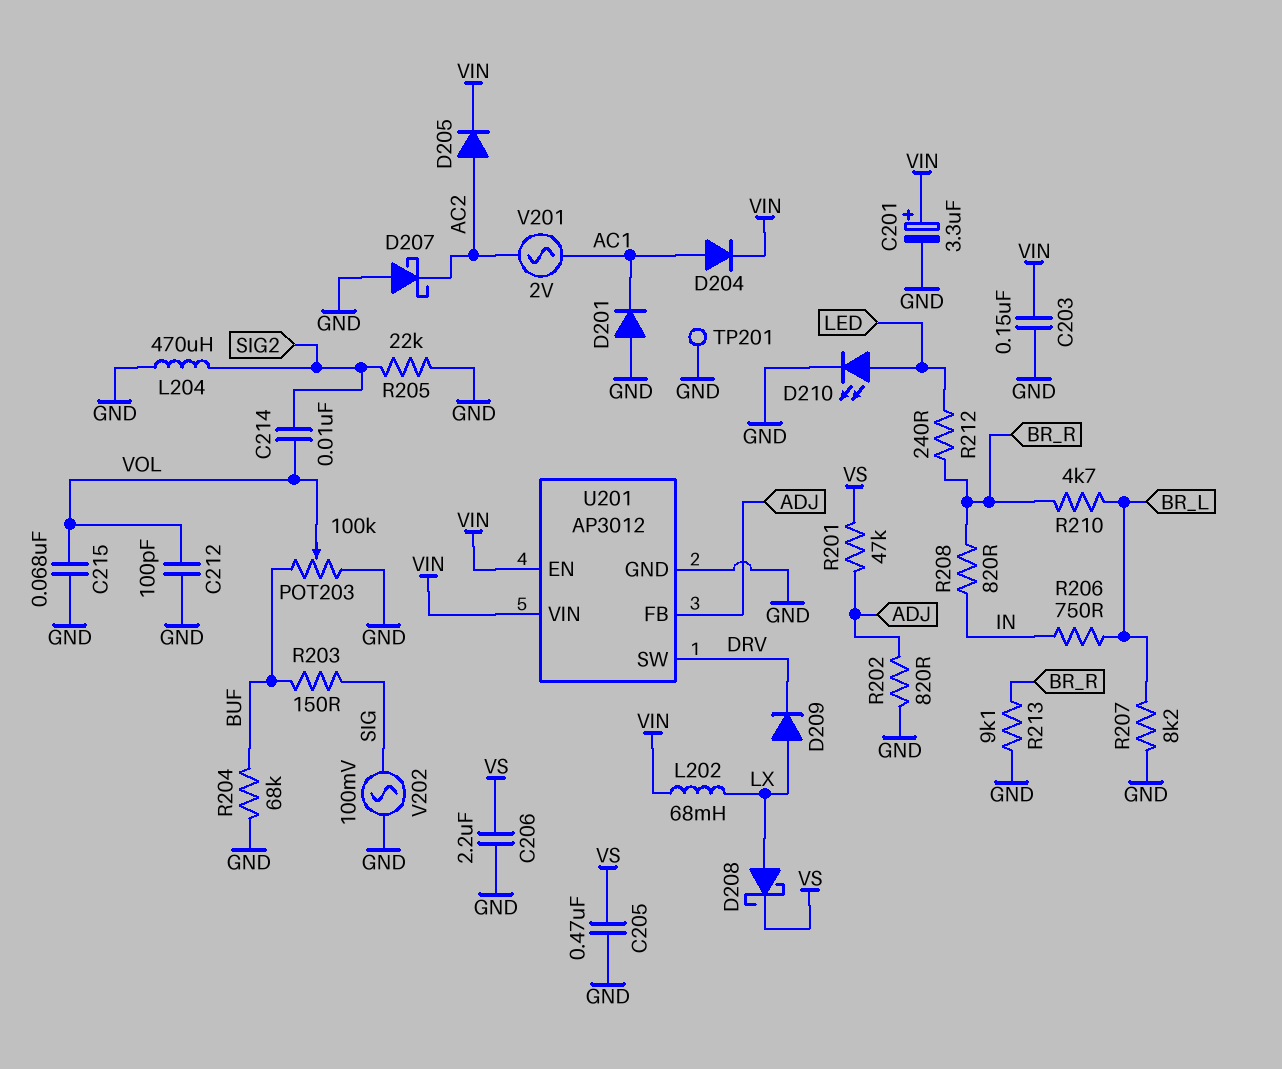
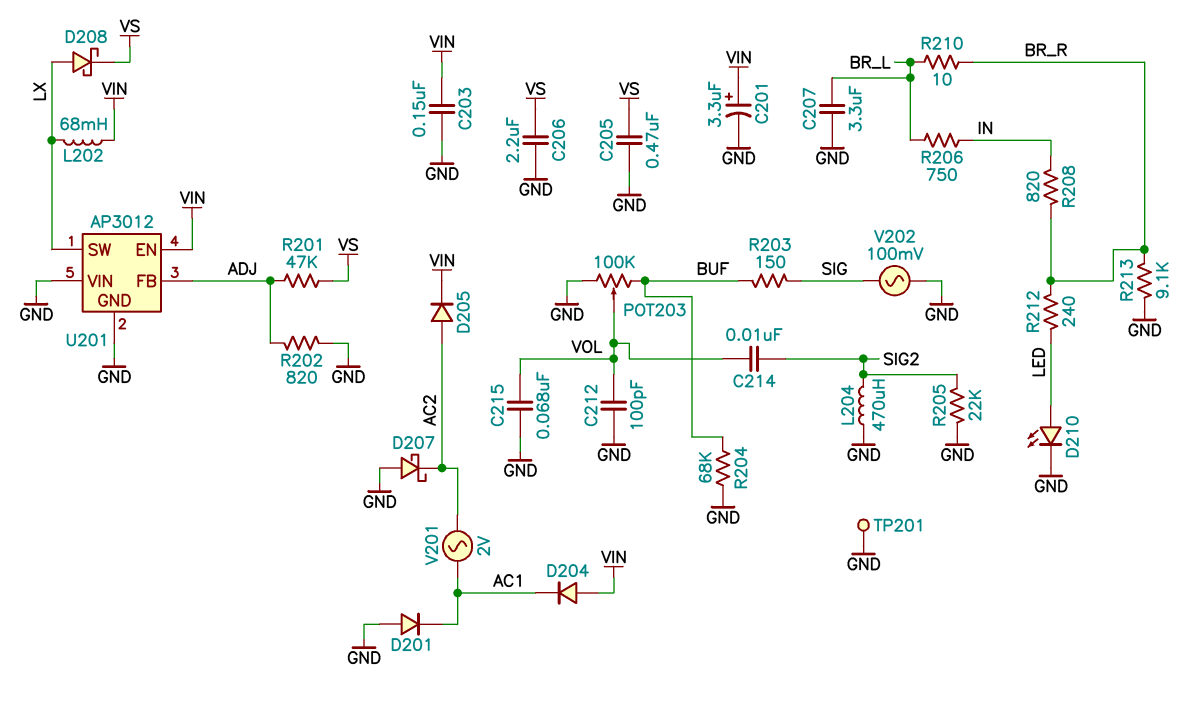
C207: none -> 3.3uF (BR_L, GND)
D204: diode (A AC1, K VIN) -> diode (A VIN, K AC1)
D209: diode (A LX, K DRV) -> none
R207: 8.2k (BR_L, GND) -> none
R210: 4.7k (BR_L, BR_R) -> 10 (BR_L, BR_R)
U201 pin SW: DRV -> LX
U201 pin VIN: VIN -> GND

